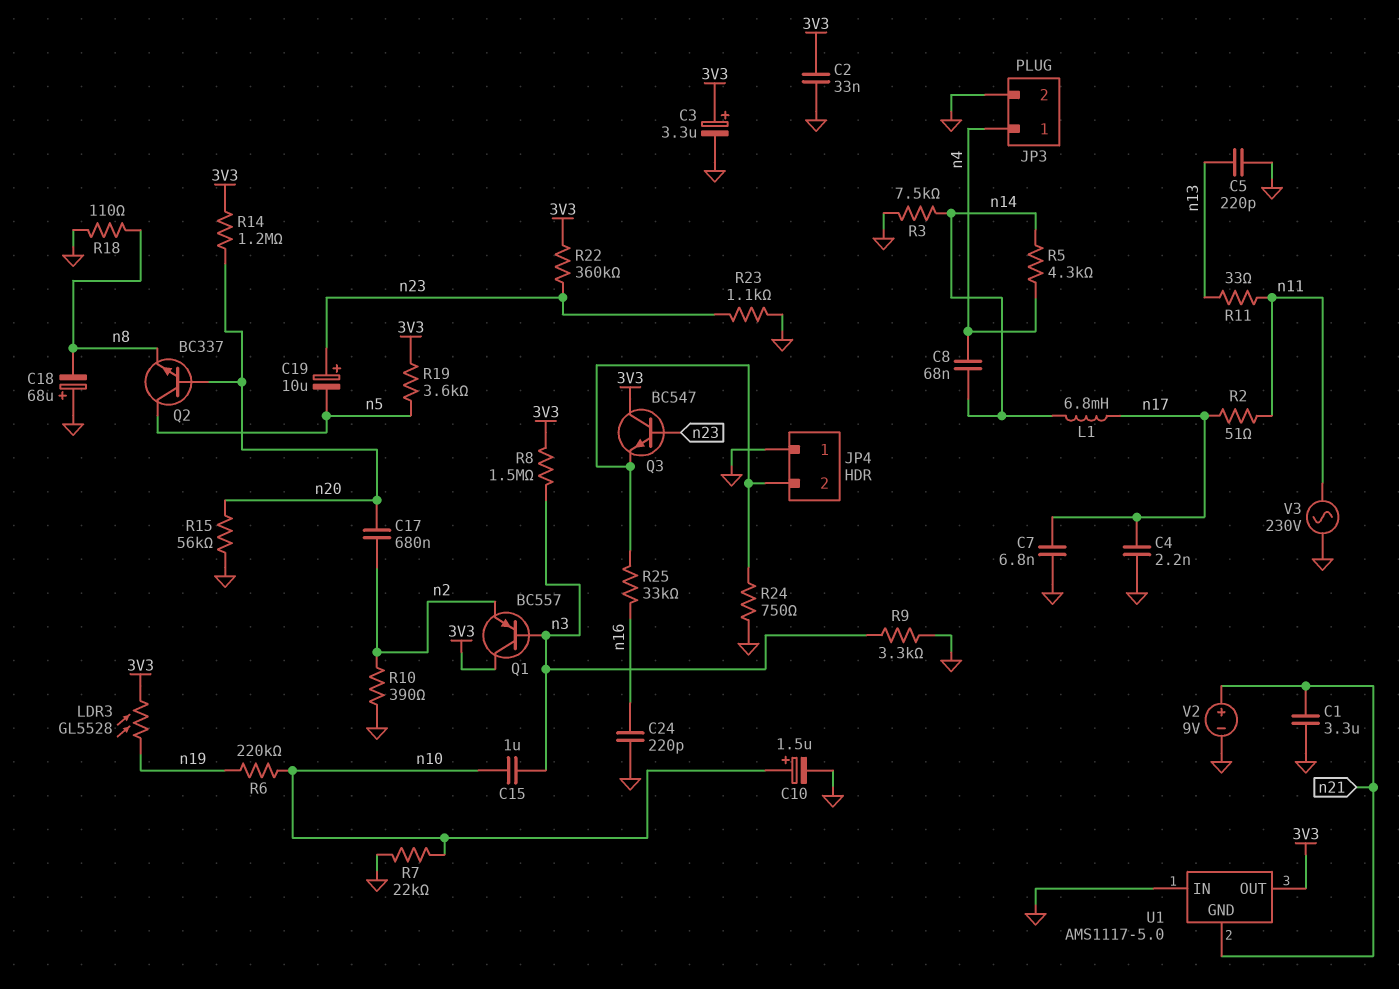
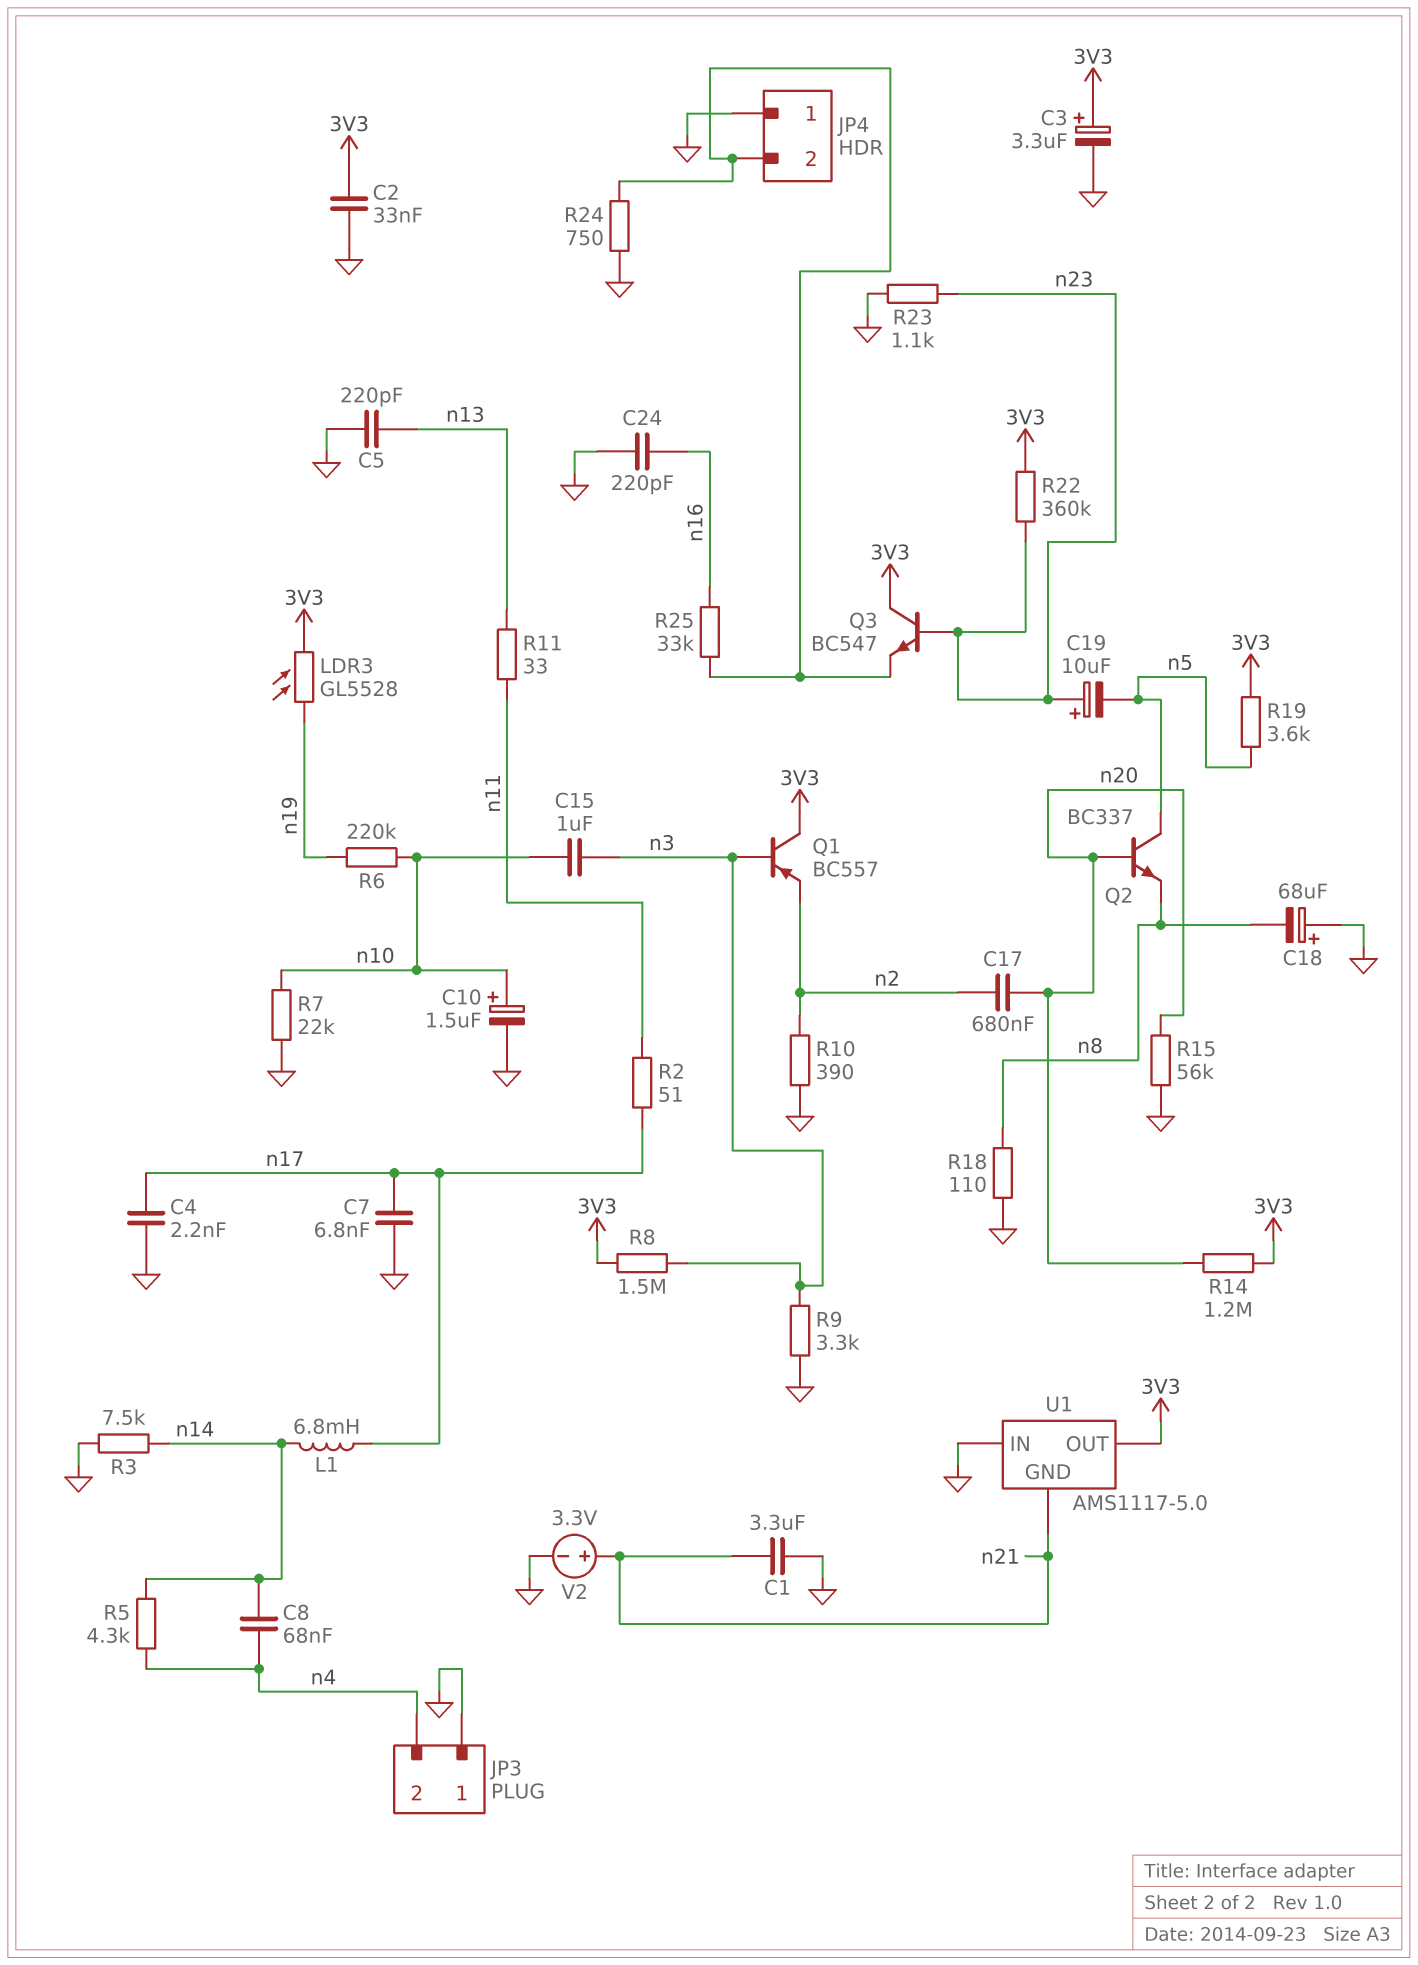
JP3 pin 1: n4 -> GND
JP3 pin 2: GND -> n4
V2: 9V (plus n21, minus GND) -> 3.3V (plus n21, minus GND)
V3: AC 230V (GND, n11) -> none

